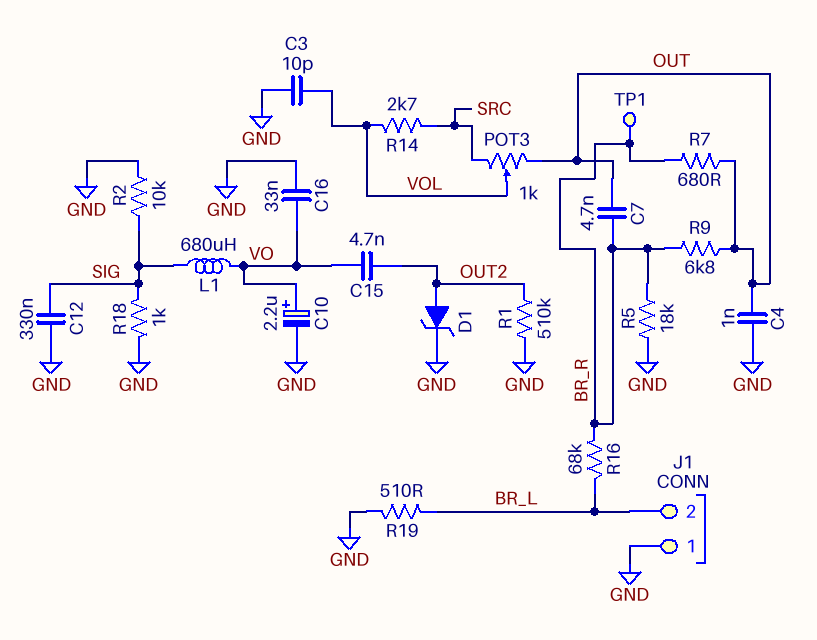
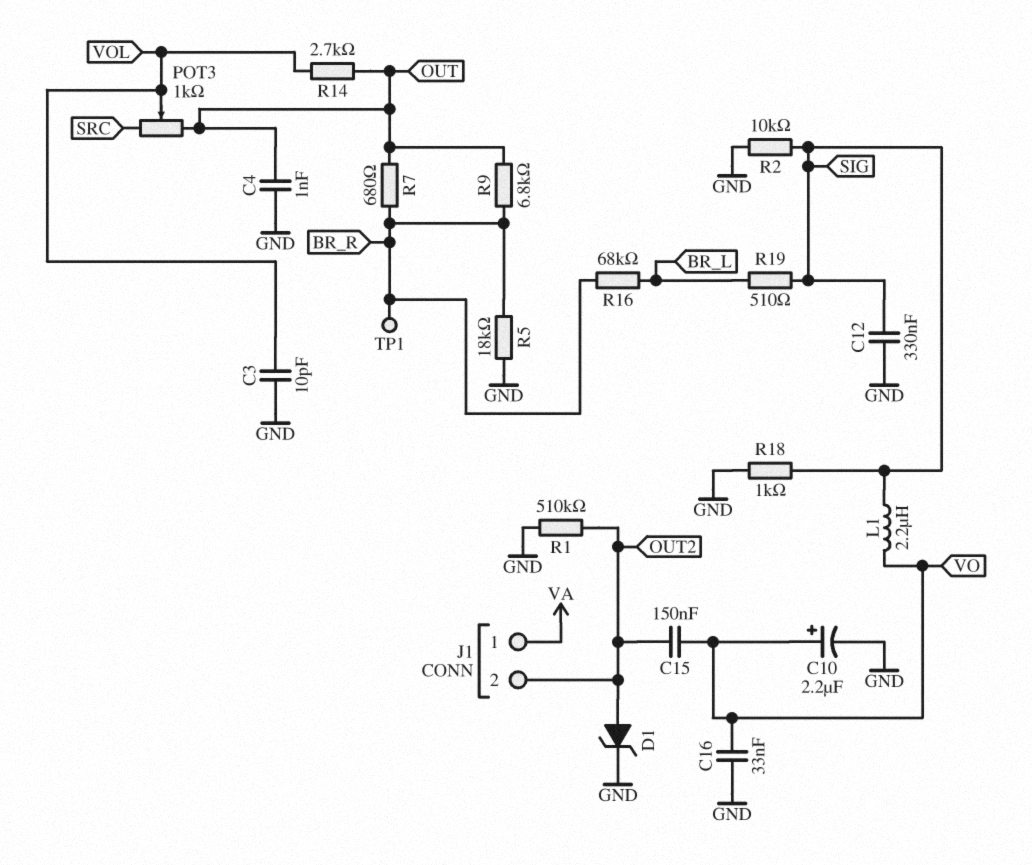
C7: 4.7nF (BR_R, OUT) -> none
C15: 4.7nF (OUT2, VO) -> 150nF (OUT2, VO)
J1 pin 1: GND -> VA
J1 pin 2: BR_L -> OUT2
L1: 680uH (SIG, VO) -> 2.2uH (SIG, VO)
R14: 2.7k (SRC, VOL) -> 2.7k (OUT, VOL)
R19: 510 (BR_L, GND) -> 510 (BR_L, SIG)

